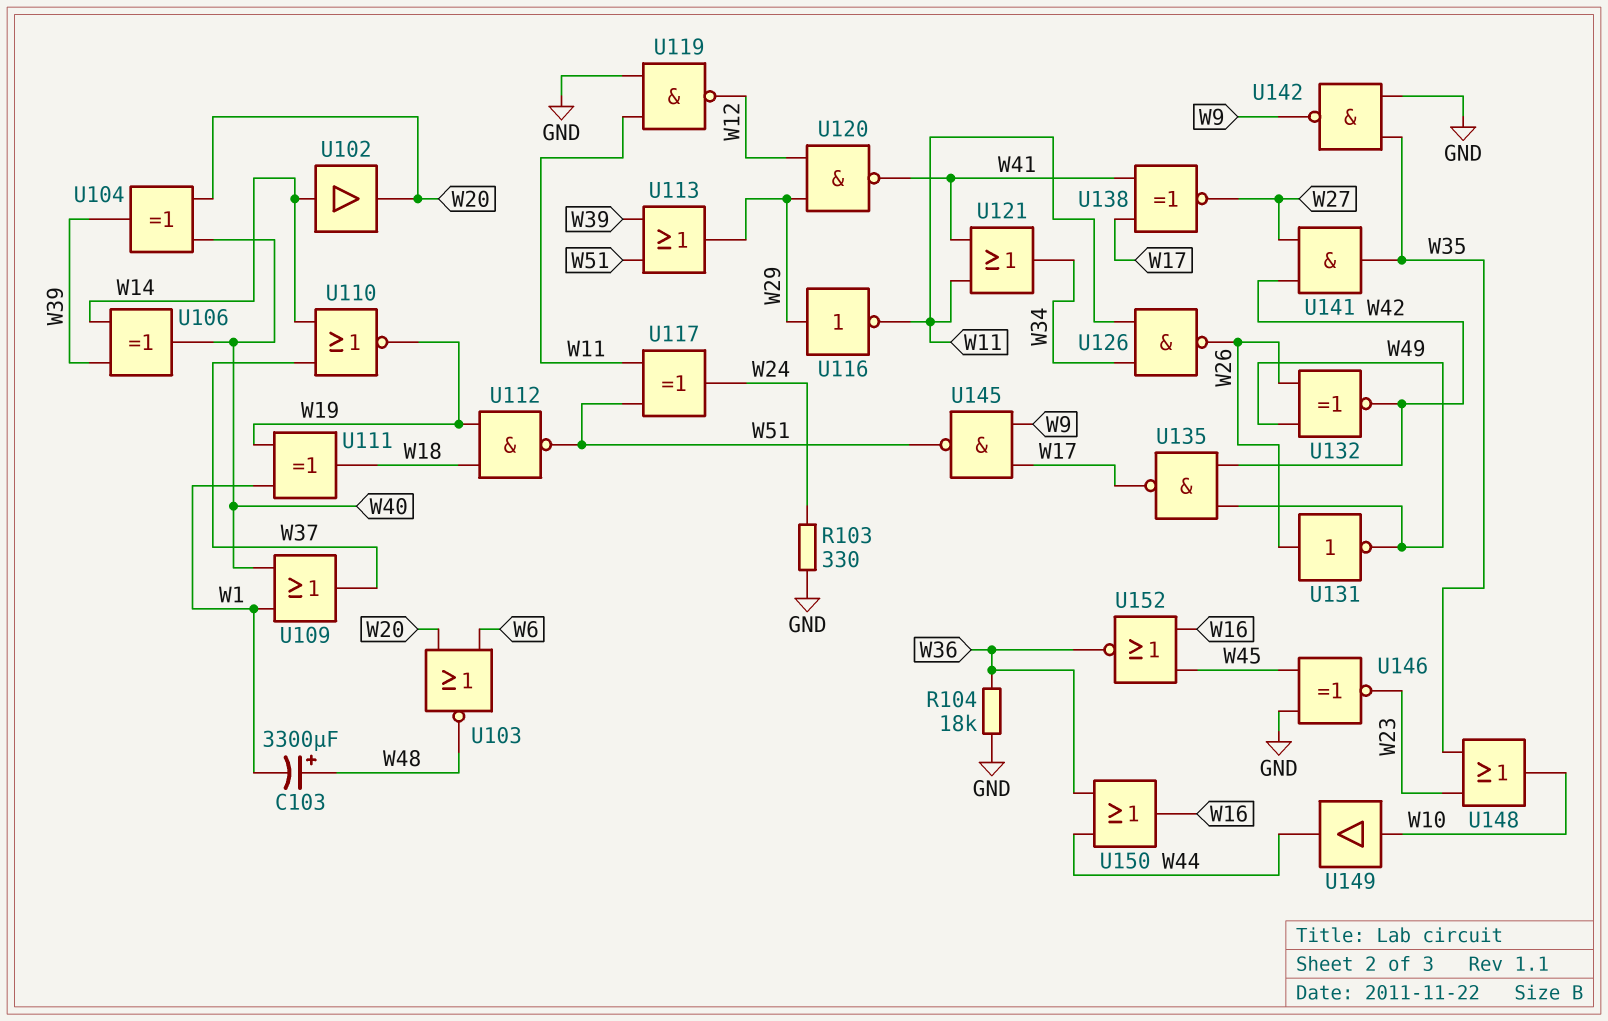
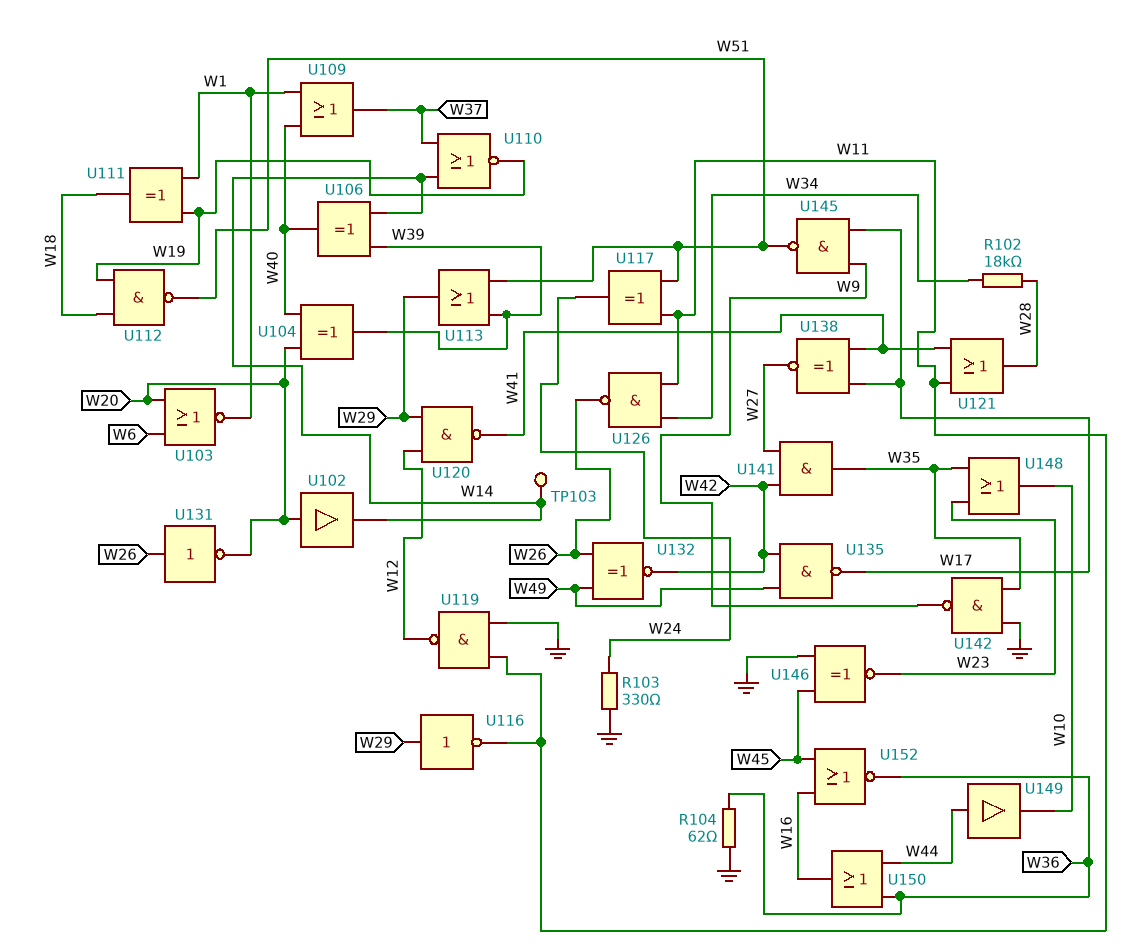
C103: 3300uF (plus W48, minus W1) -> none
R102: none -> 18k (W28, W34)
R104: 18k (GND, W36) -> 62 (GND, W36)
TP103: none -> test point (W14)
U102: buffer (in W14, out W20) -> buffer (in W20, out W14)
U103: NOR (in W6, in W20, out W48) -> NOR (in W6, in W20, out W1)
U121: OR (in W11, in W41, out W34) -> OR (in W11, in W41, out W28)
U131: NOT (in W26, out W49) -> NOT (in W26, out W20)
U149: buffer (in W10, out W44) -> buffer (in W44, out W10)

